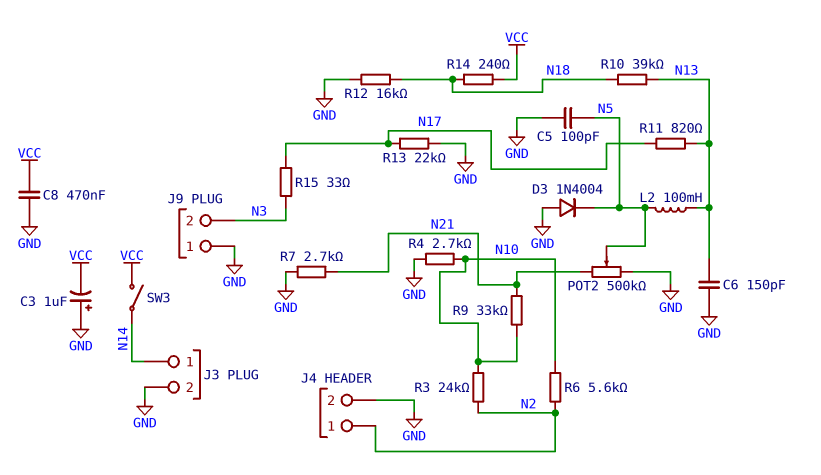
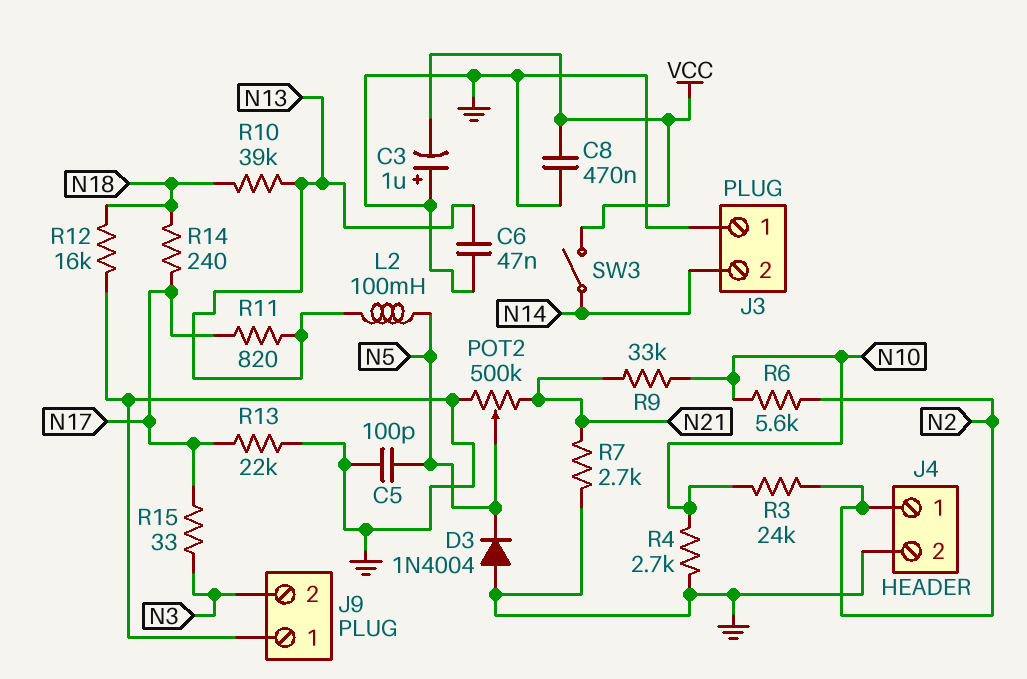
C6: 150pF (GND, N13) -> 47nF (GND, N13)
J3 pin 1: N14 -> GND
J3 pin 2: GND -> N14
R14: 240 (N18, VCC) -> 240 (N17, N18)

